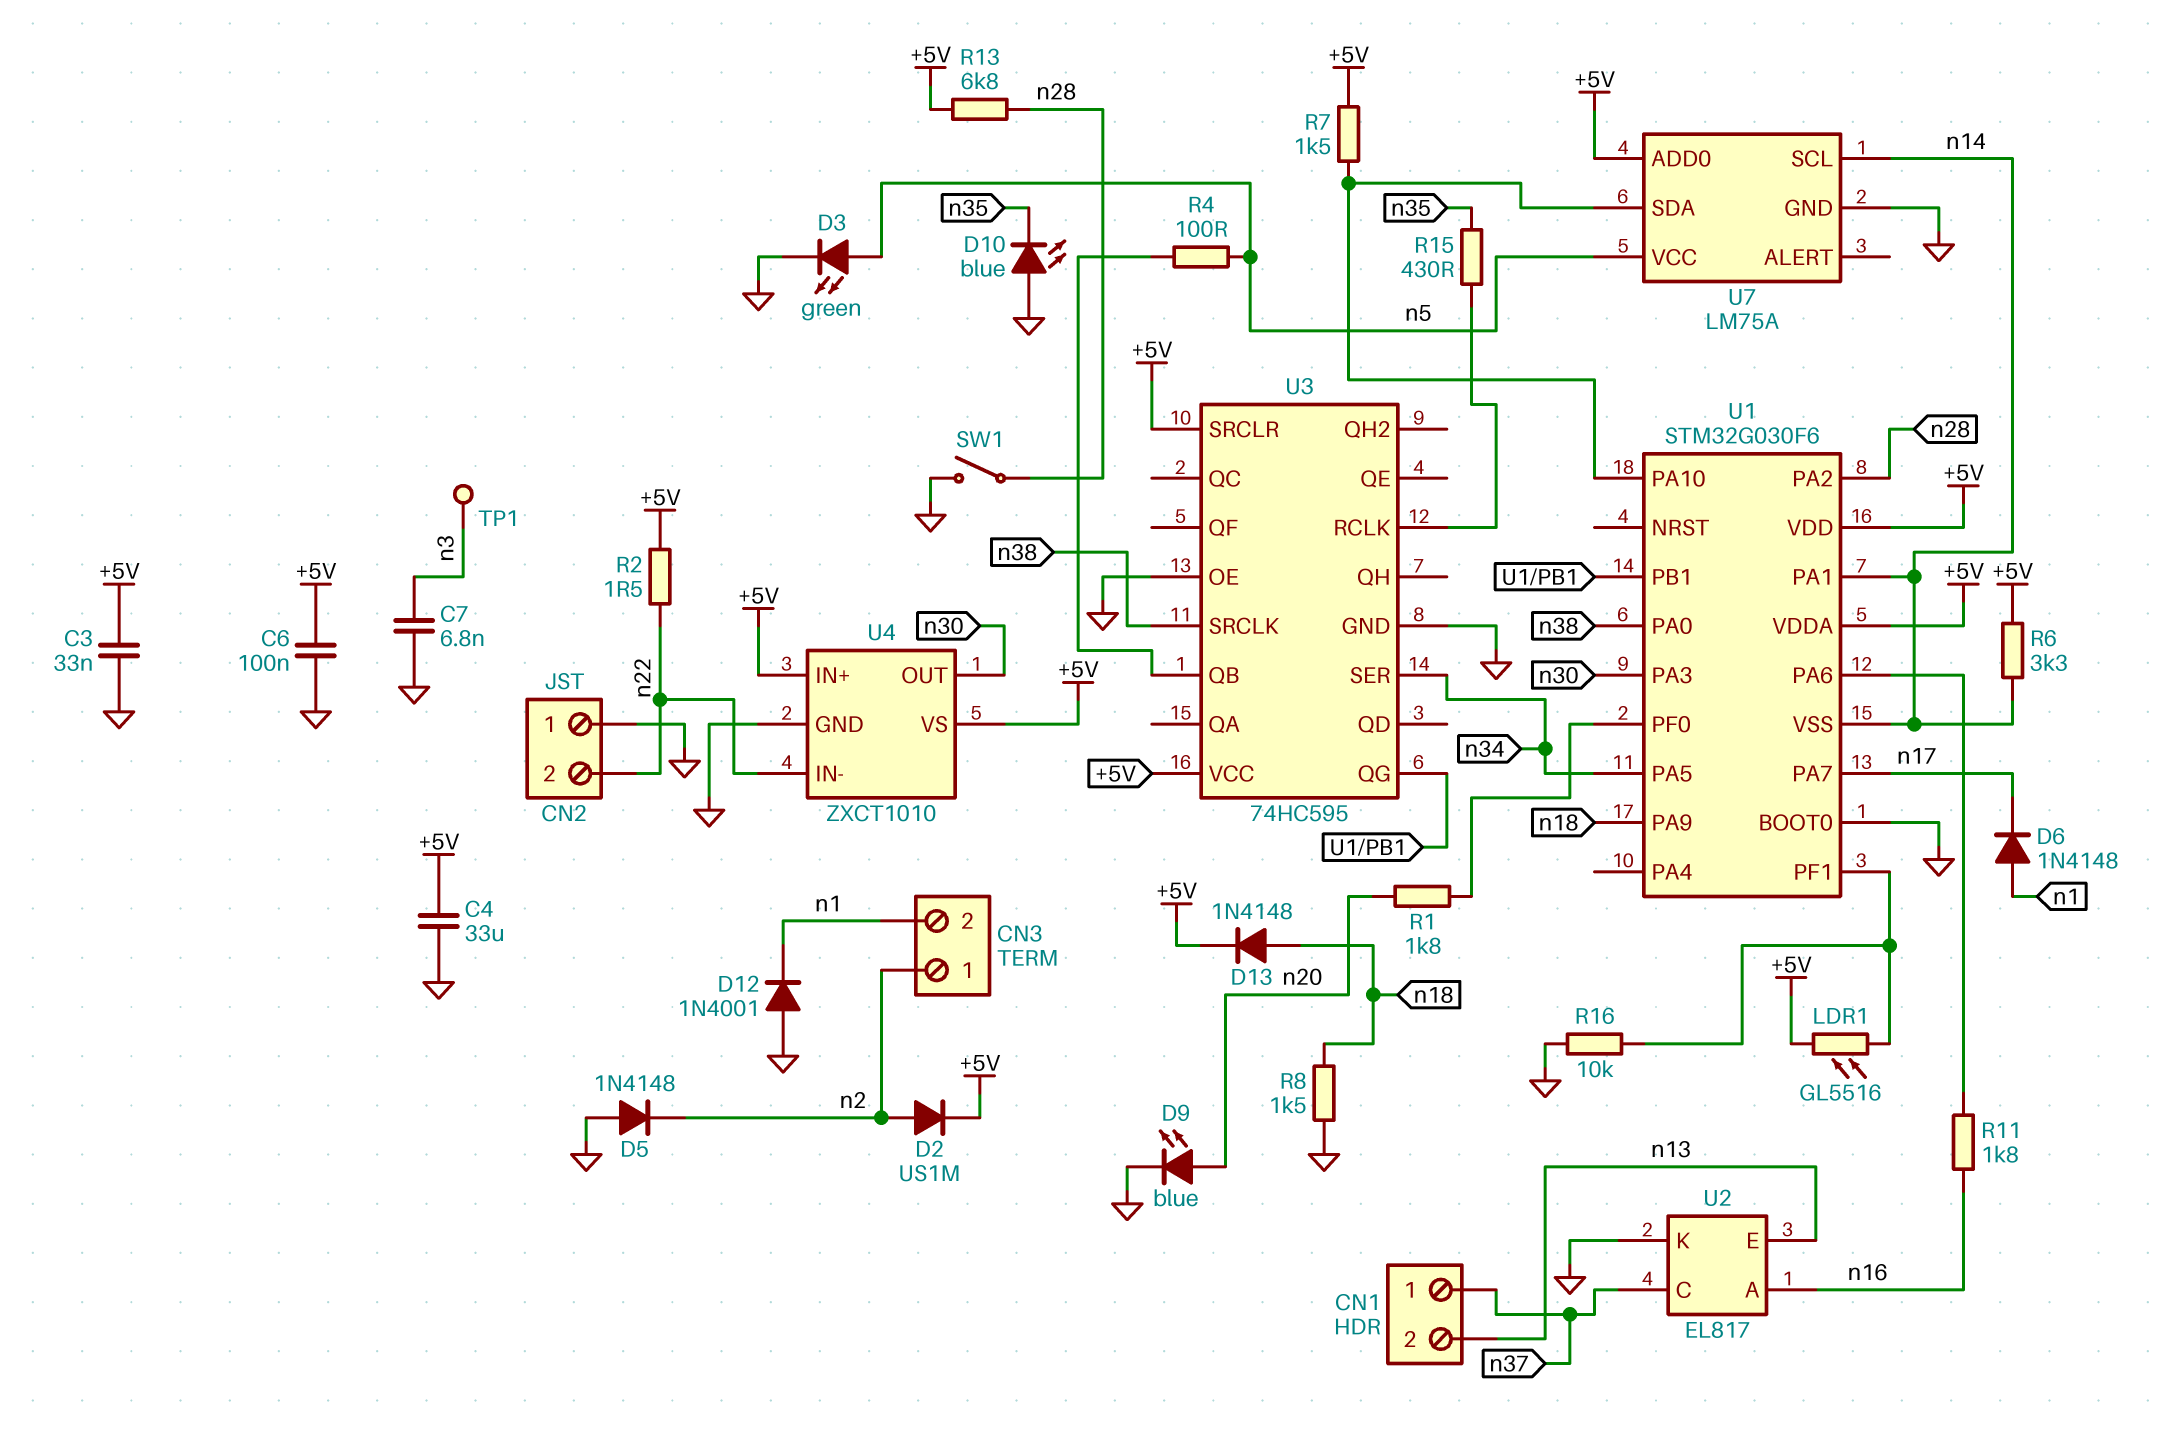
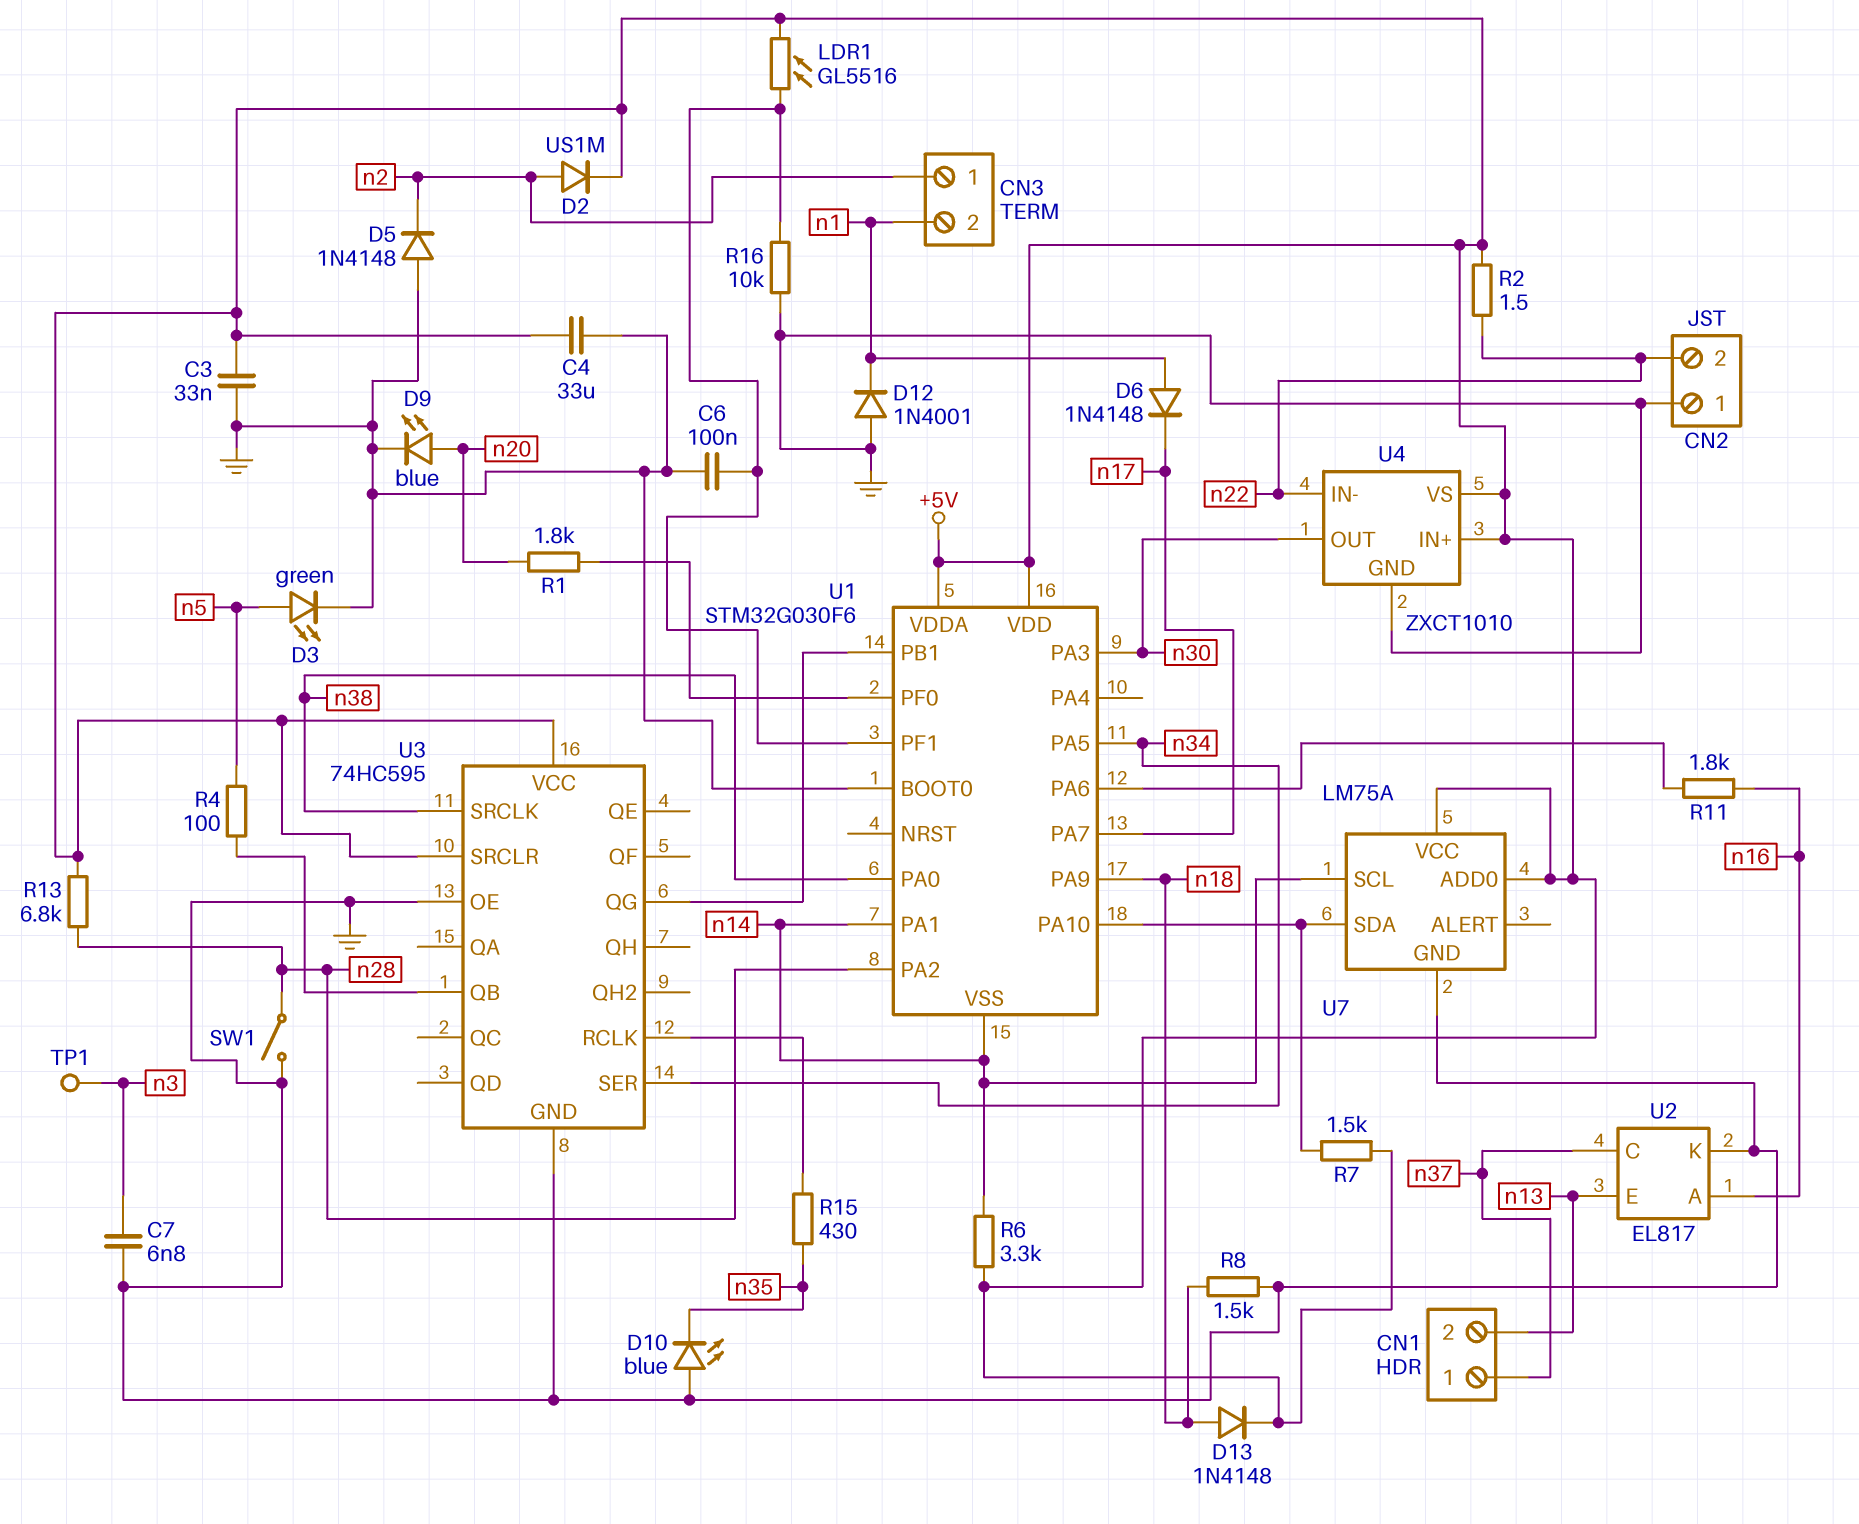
C6: 100nF (+5V, GND) -> 100nF (GND, U1/PF1)
U7 pin VCC: n5 -> +5V

